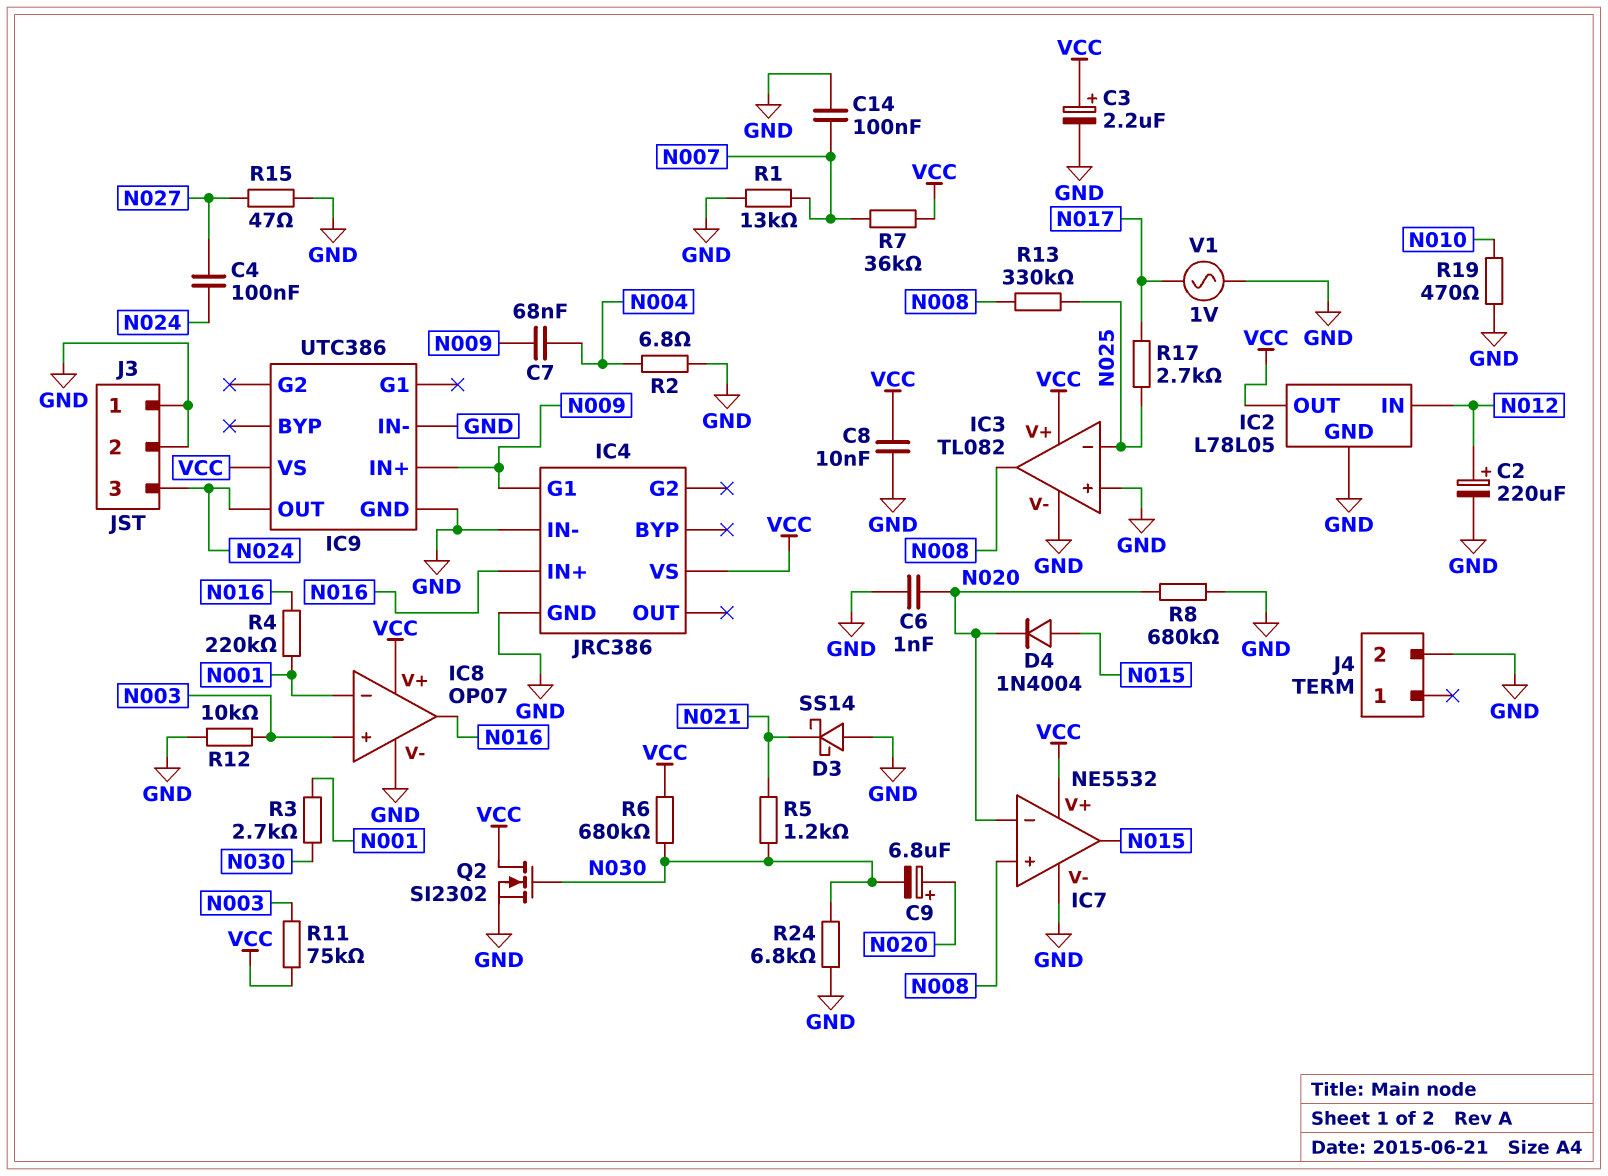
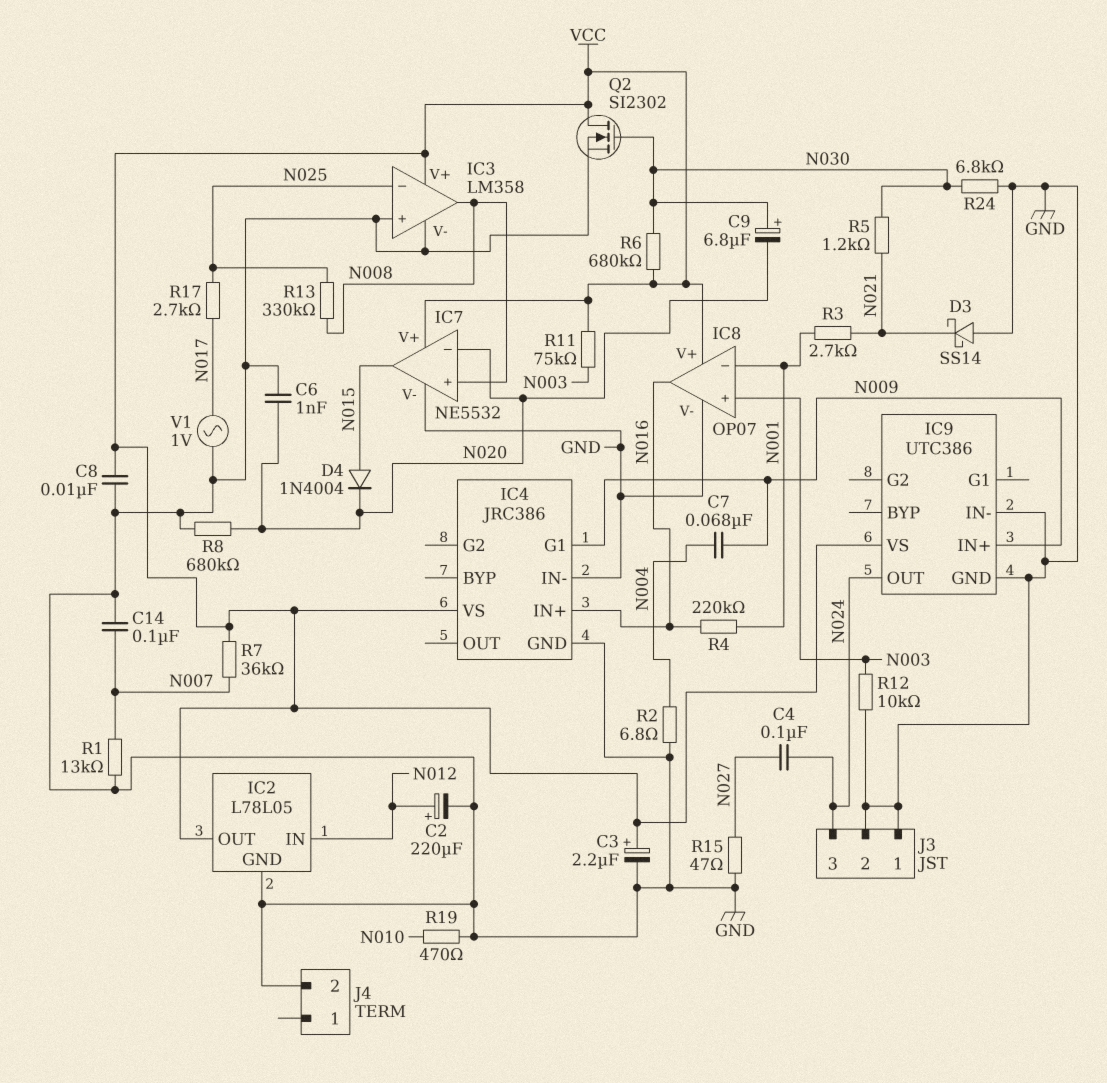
C9: 6.8uF (plus N020, minus N030) -> 6.8uF (plus N030, minus N020)
IC3: TL082 -> LM358
R3: 2.7k (N001, N030) -> 2.7k (N001, N021)

